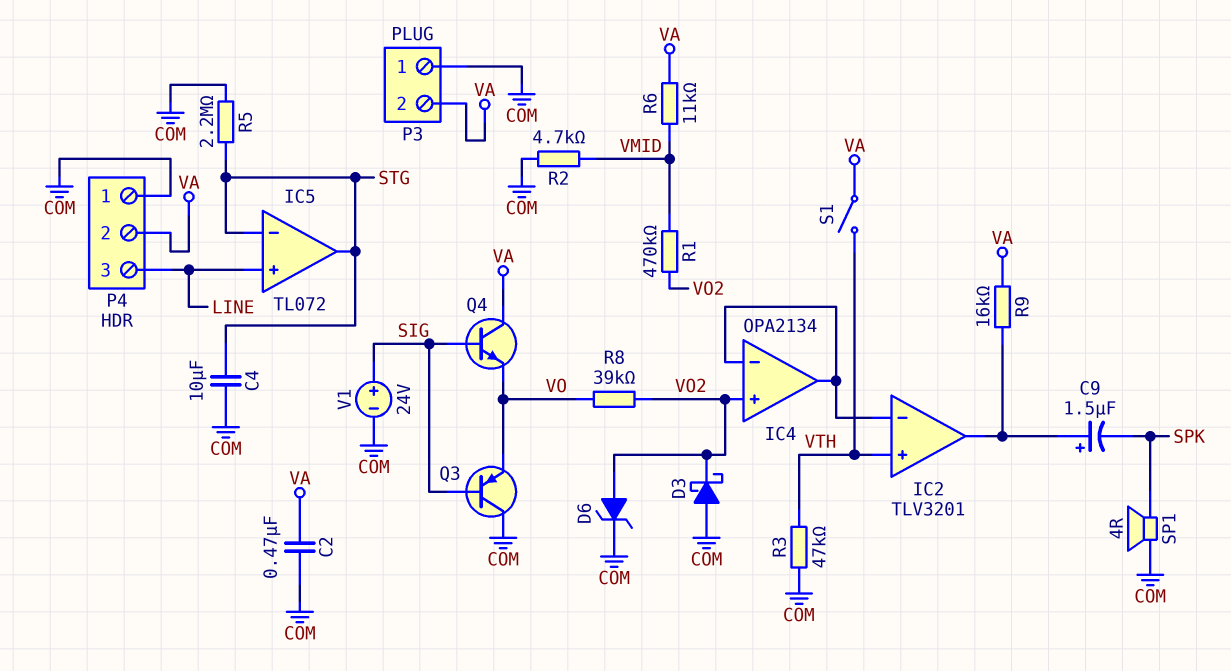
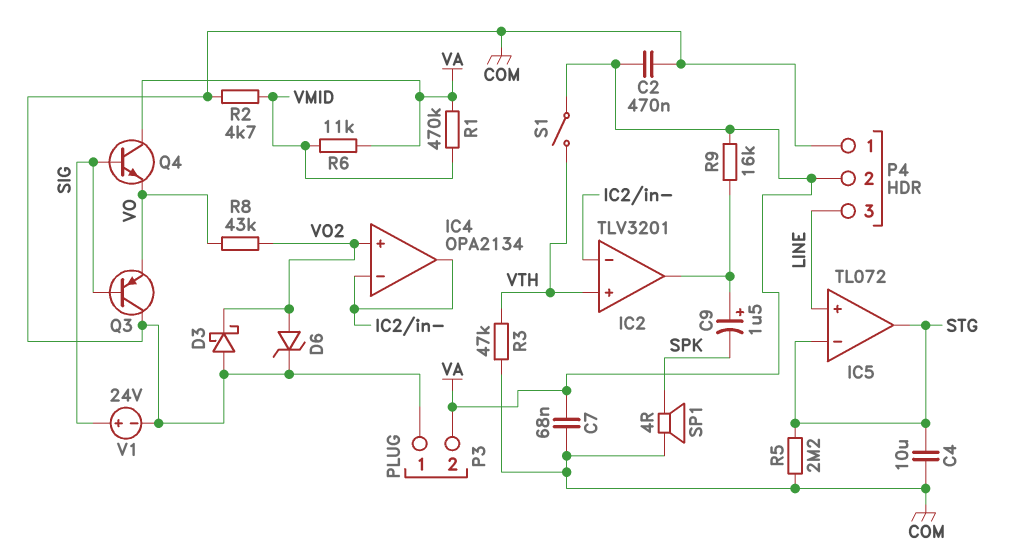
C7: none -> 68nF (COM, VA)
R1: 470k (VMID, VO2) -> 470k (VA, VMID)
R8: 39k (VO, VO2) -> 43k (VO, VO2)

